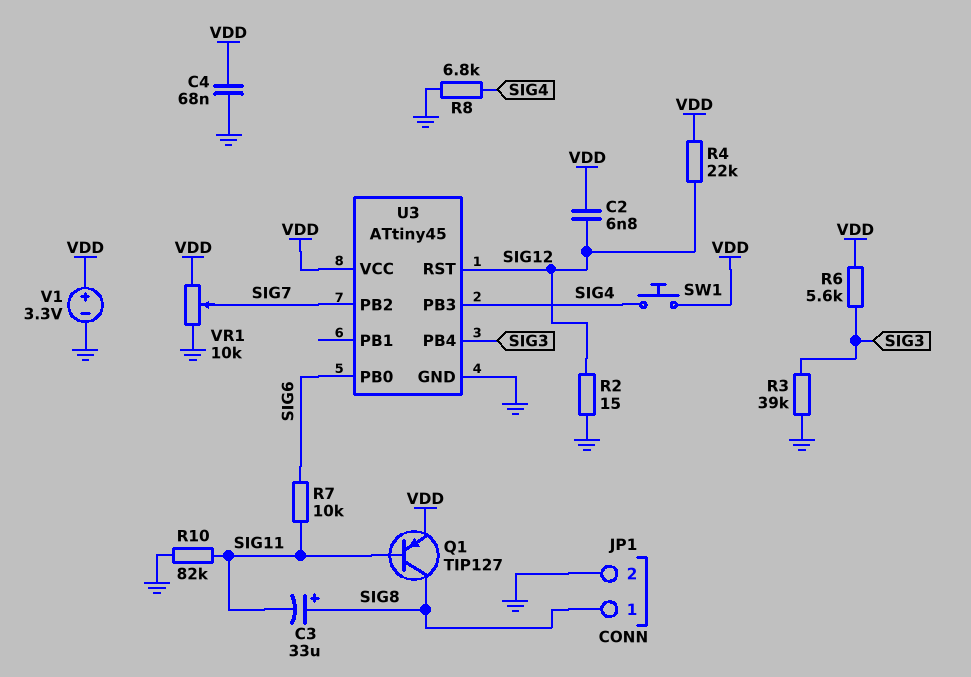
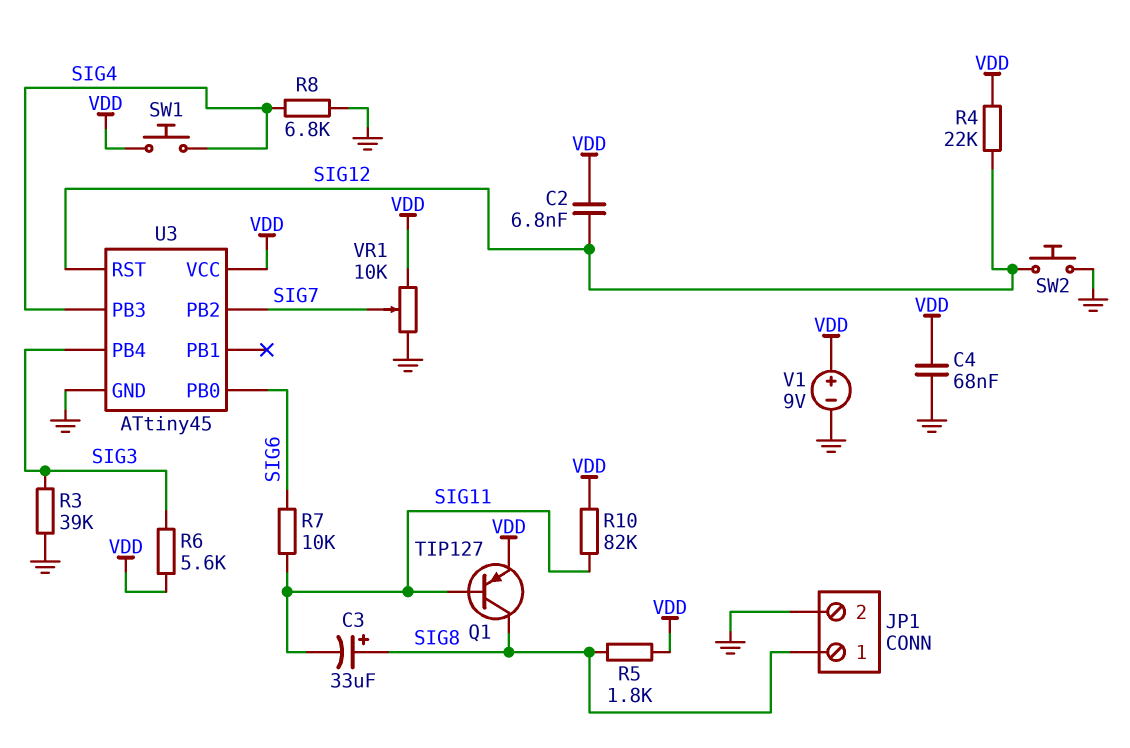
R2: 15 (GND, SIG12) -> none
R5: none -> 1.8k (SIG8, VDD)
R10: 82k (GND, SIG11) -> 82k (SIG11, VDD)
SW2: none -> button (GND, SIG12)
V1: 3.3V (plus VDD, minus GND) -> 9V (plus VDD, minus GND)

